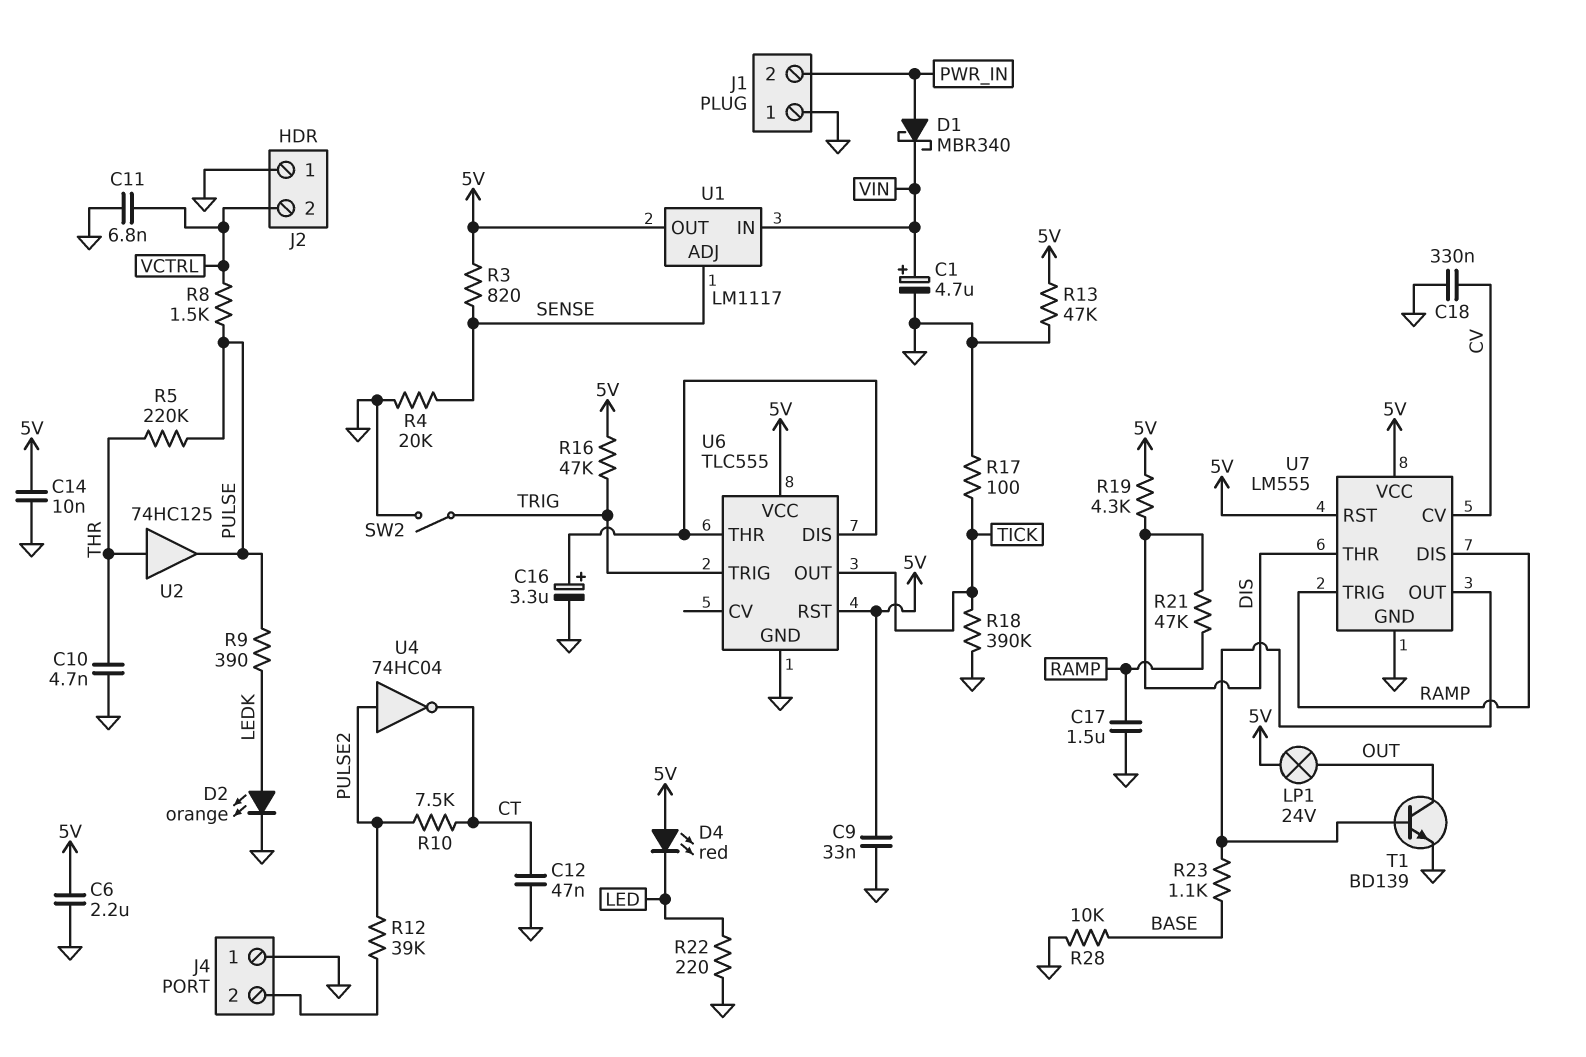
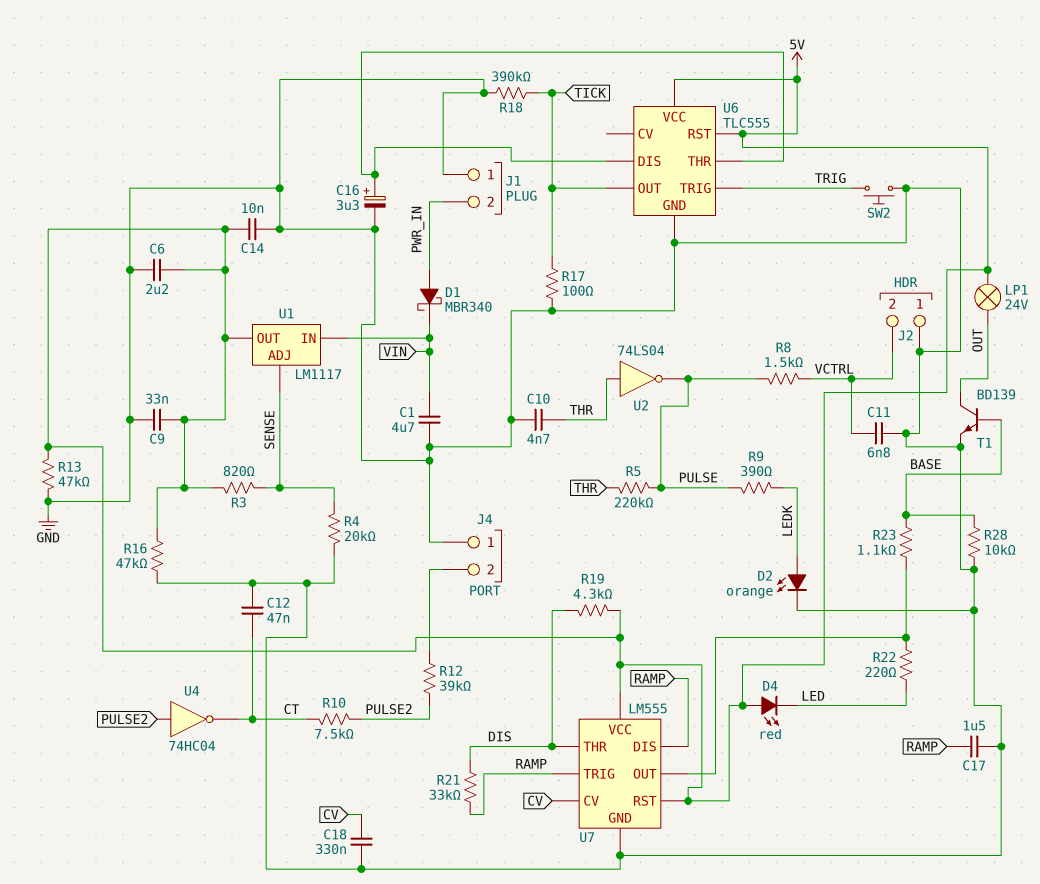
C1: 4.7uF (plus VIN, minus GND) -> 4.7uF (GND, VIN)
R16: 47k (5V, TRIG) -> 47k (5V, GND)
R21: 47k (DIS, RAMP) -> 33k (DIS, RAMP)
R22: 220 (GND, LED) -> 220 (LED, U7/OUT)
SW2: switch (GND, TRIG) -> button (GND, TRIG)
T1: NPN BD139 (B U7/OUT, C OUT, E GND) -> NPN BD139 (B BASE, C OUT, E GND)
U2: buffer 74HC125 (in THR, out PULSE) -> NOT 74LS04 (in THR, out PULSE)

